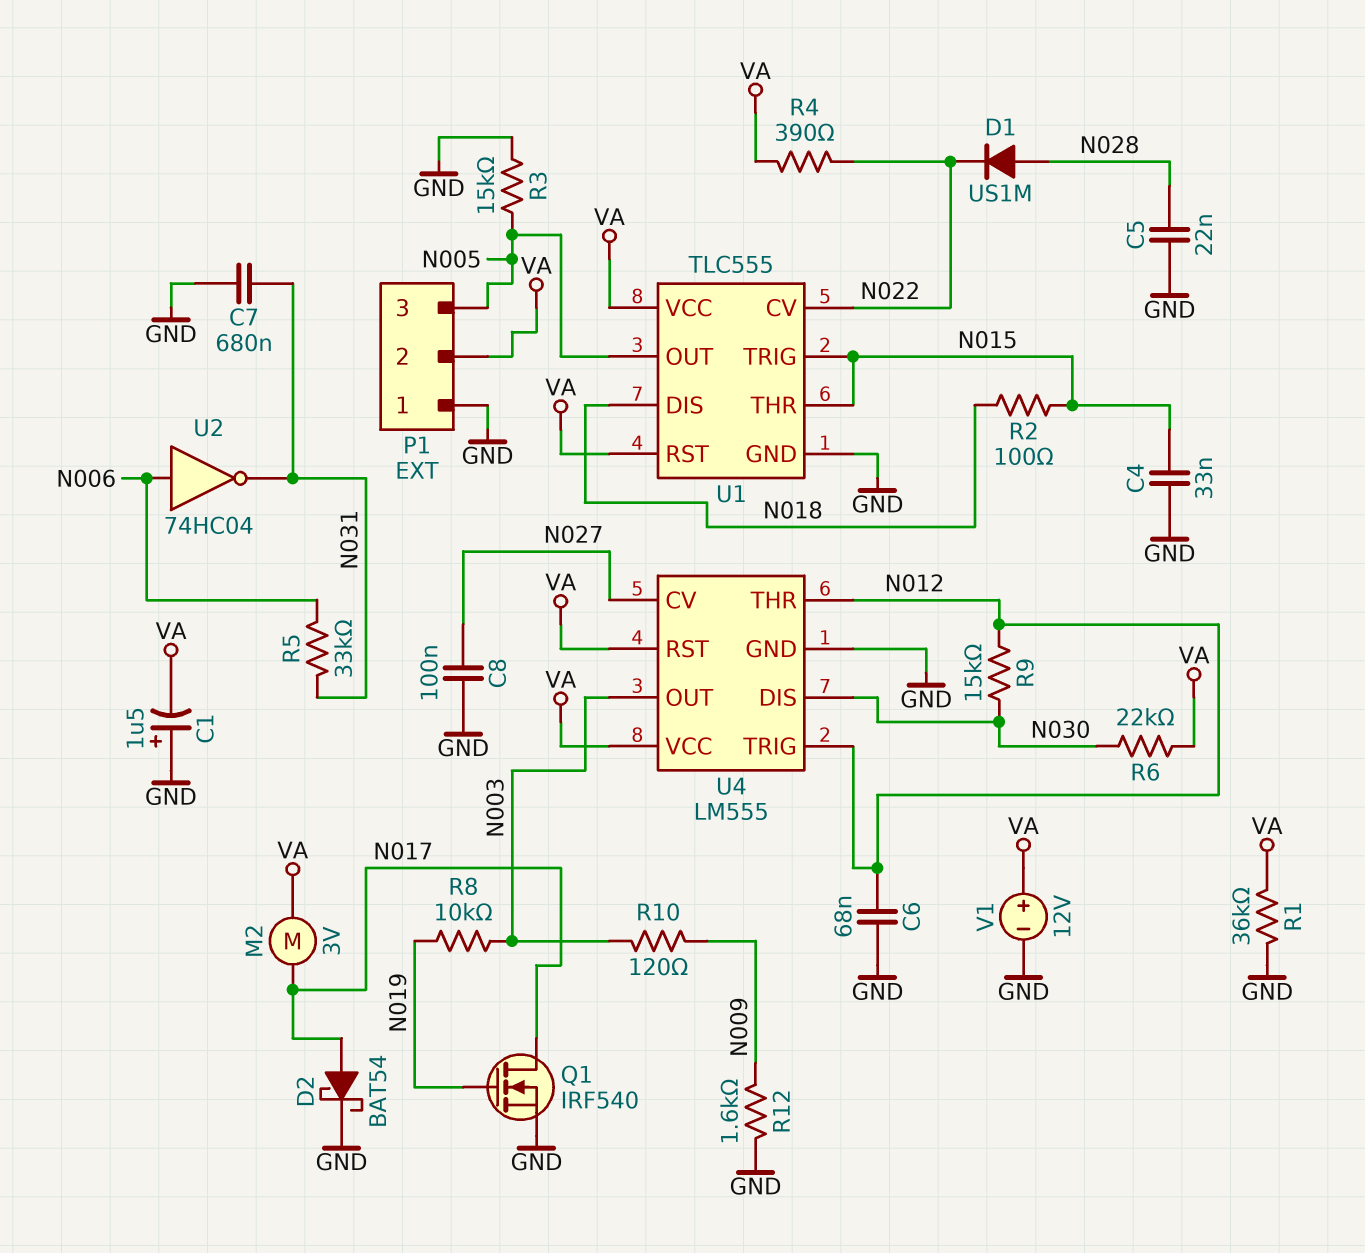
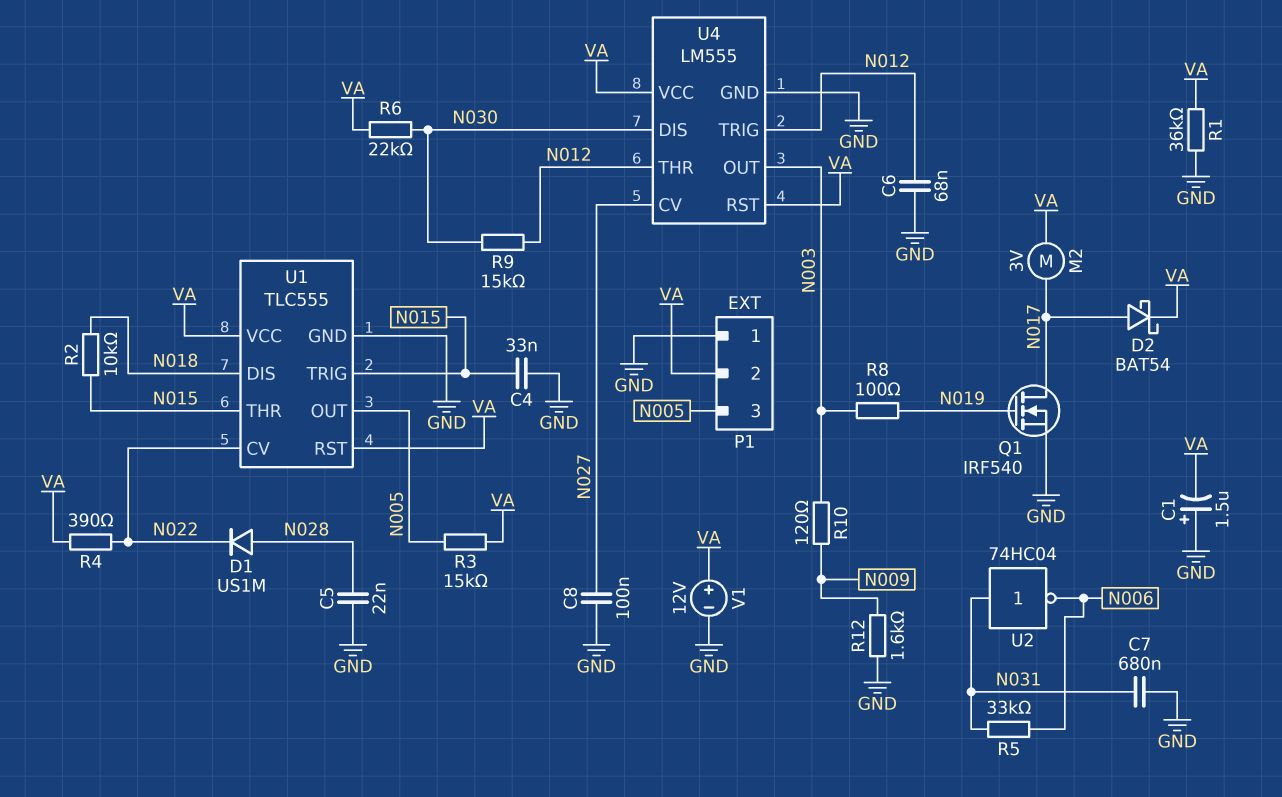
D2: schottky BAT54 (A N017, K GND) -> schottky BAT54 (A N017, K VA)
R2: 100 (N015, N018) -> 10k (N015, N018)
R3: 15k (GND, N005) -> 15k (N005, VA)
R8: 10k (N003, N019) -> 100 (N003, N019)
U2: NOT 74HC04 (in N006, out N031) -> NOT 74HC04 (in N031, out N006)

